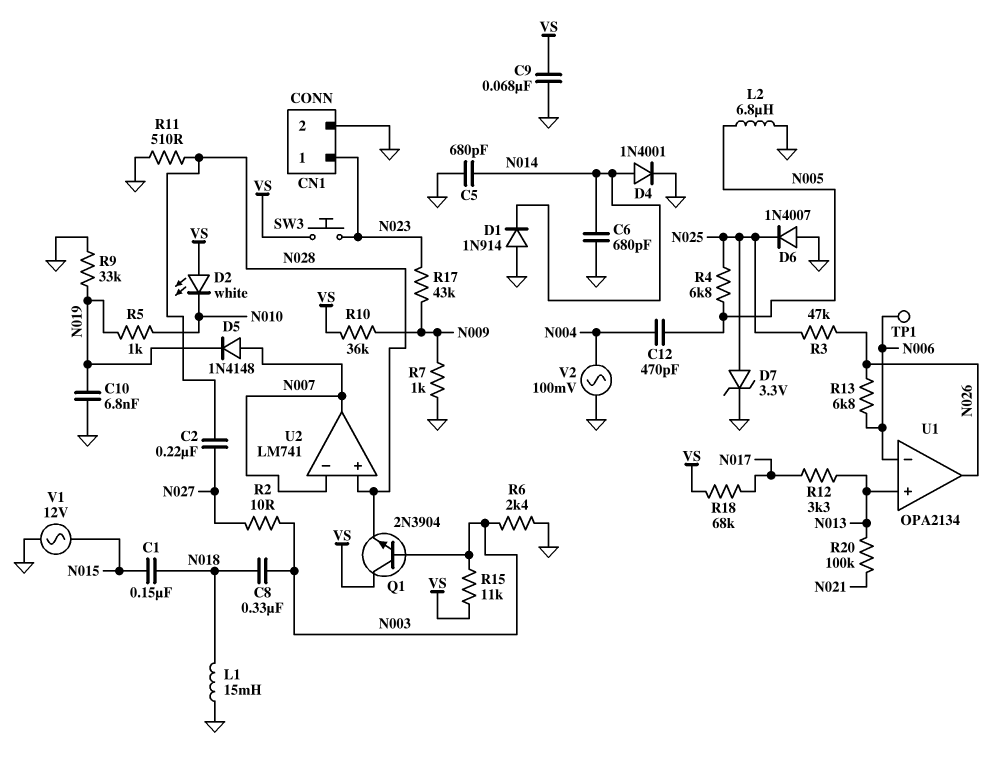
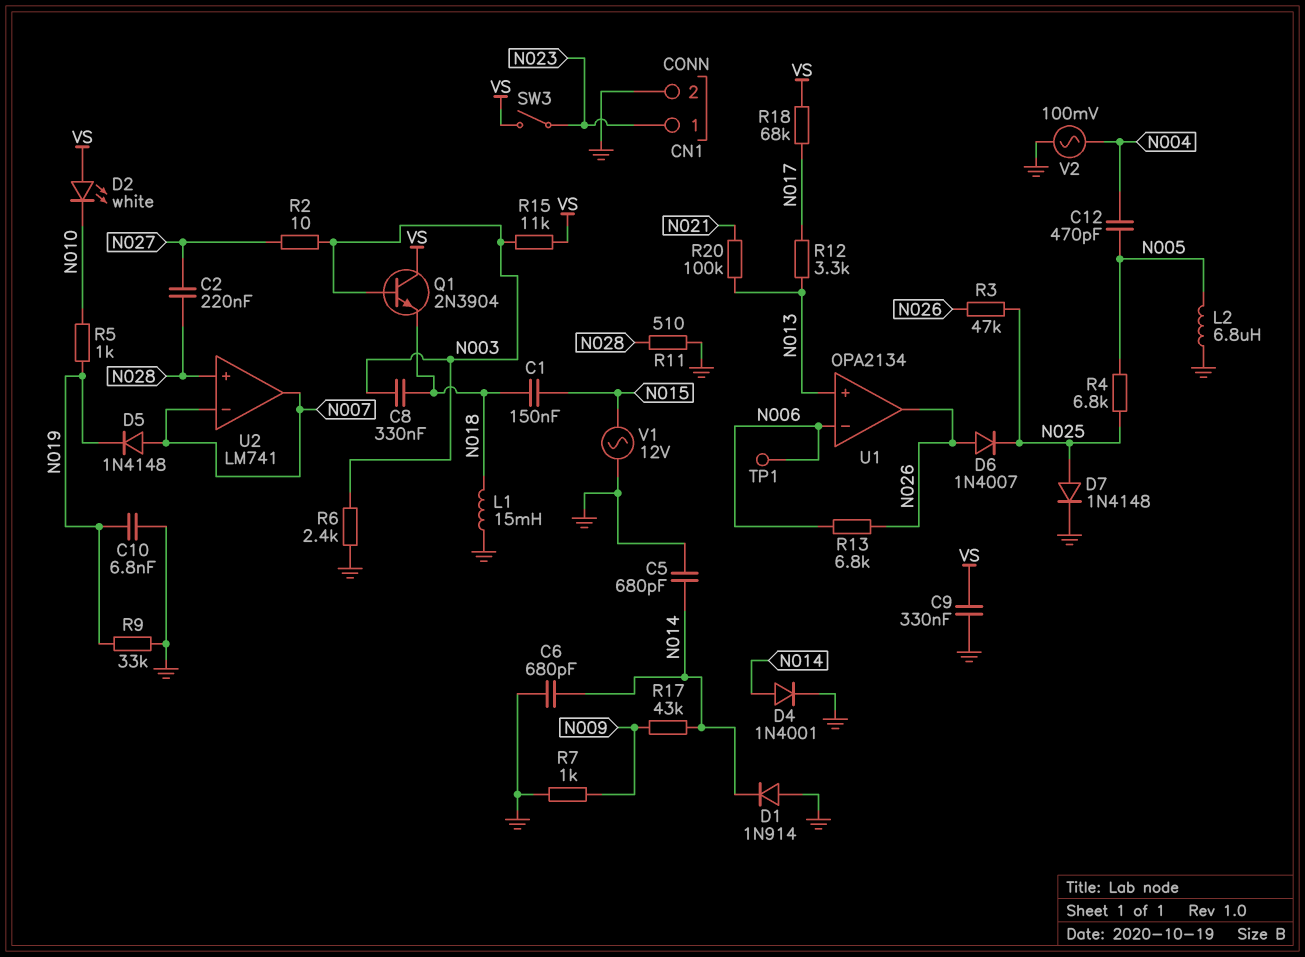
C9: 68nF (GND, VS) -> 330nF (GND, VS)
D6: diode 1N4007 (A GND, K N025) -> diode 1N4007 (A N026, K N025)
D7: zener 3.3V (A N025, K GND) -> diode 1N4148 (A N025, K GND)
Q1: NPN 2N3904 (B N003, C VS, E N028) -> NPN 2N3904 (B N003, C VS, E N018)
R10: 36k (N009, VS) -> none
R17: 43k (N009, N023) -> 43k (N009, N014)
SW3: button (N023, VS) -> switch (N023, VS)

